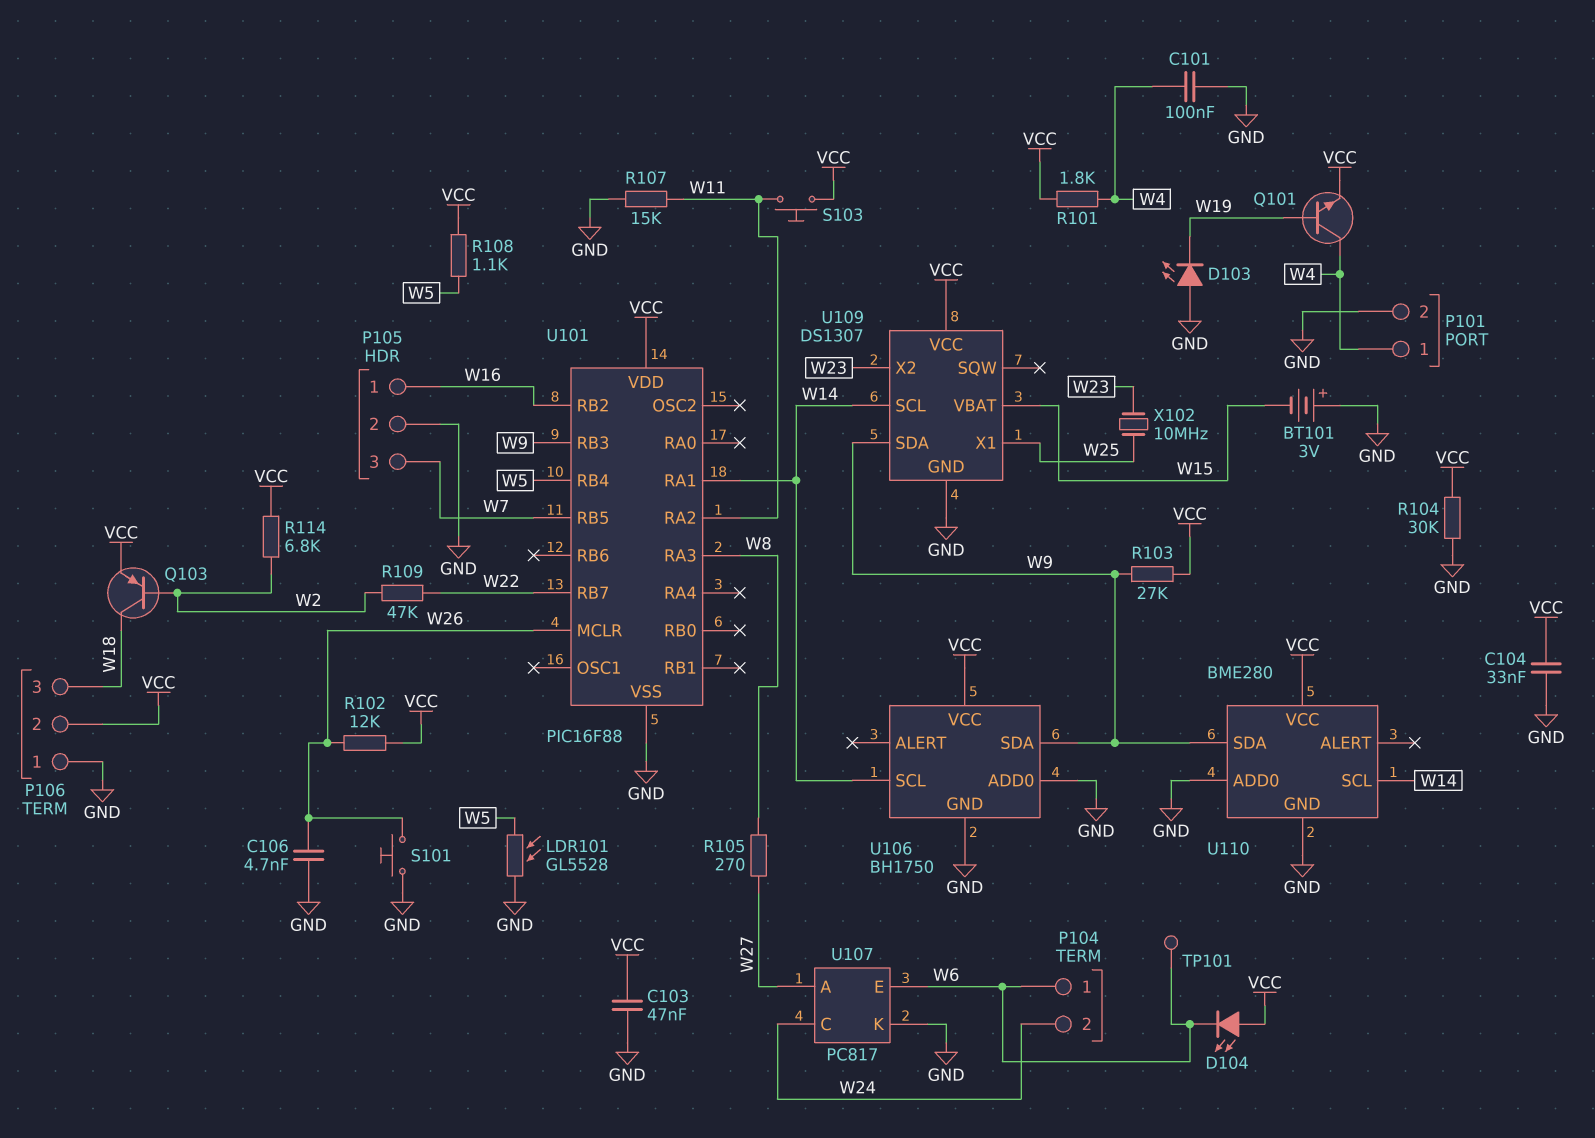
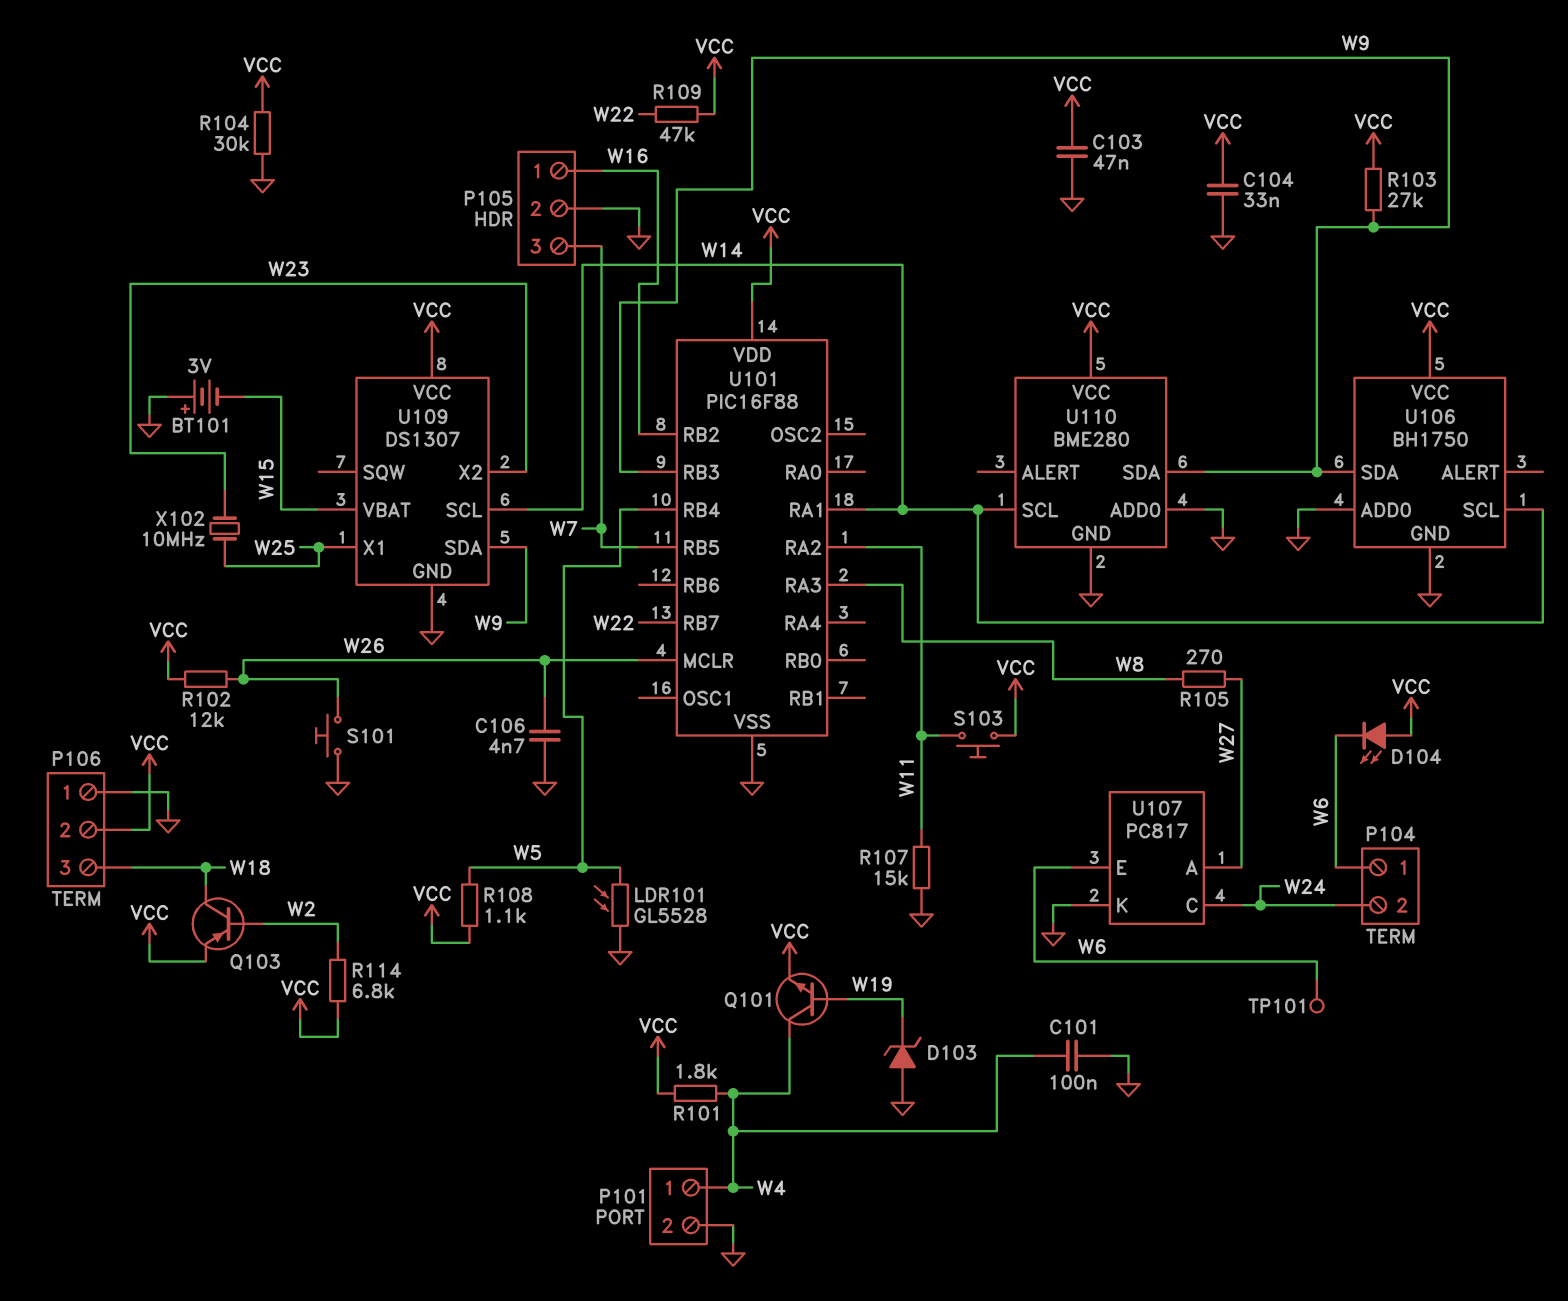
D103: LED (A GND, K W19) -> zener (A GND, K W19)
R109: 47k (W2, W22) -> 47k (VCC, W22)

